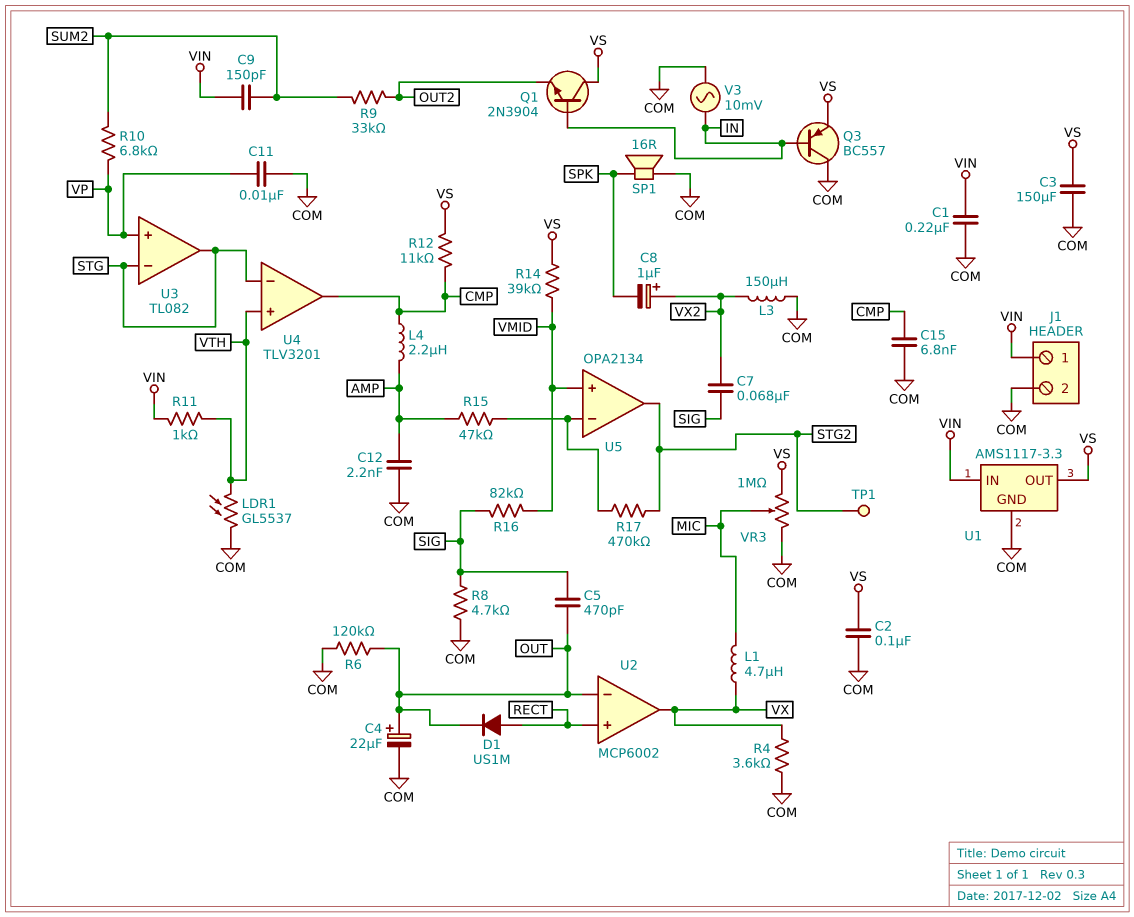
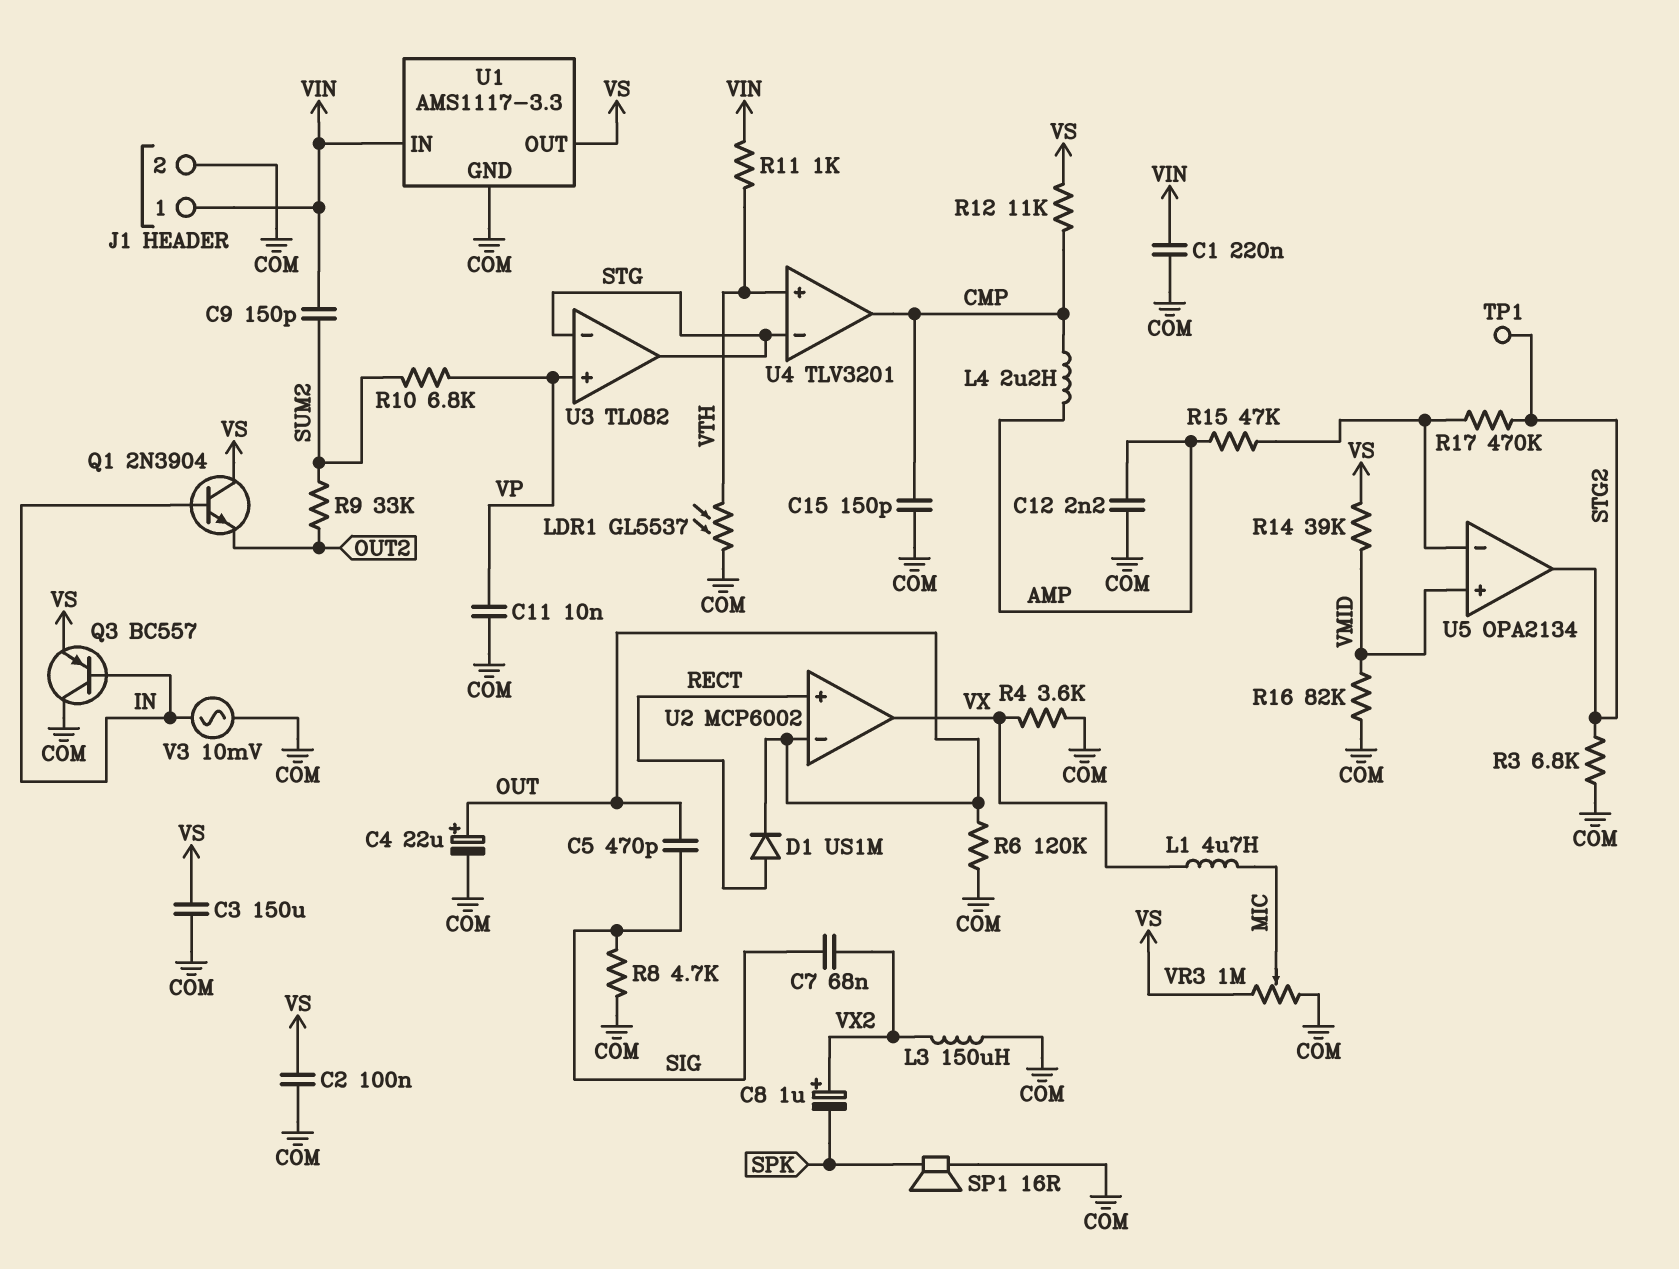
C15: 6.8nF (CMP, COM) -> 150pF (CMP, COM)
R3: none -> 6.8k (COM, STG2)
R16: 82k (SIG, VMID) -> 82k (COM, VMID)

